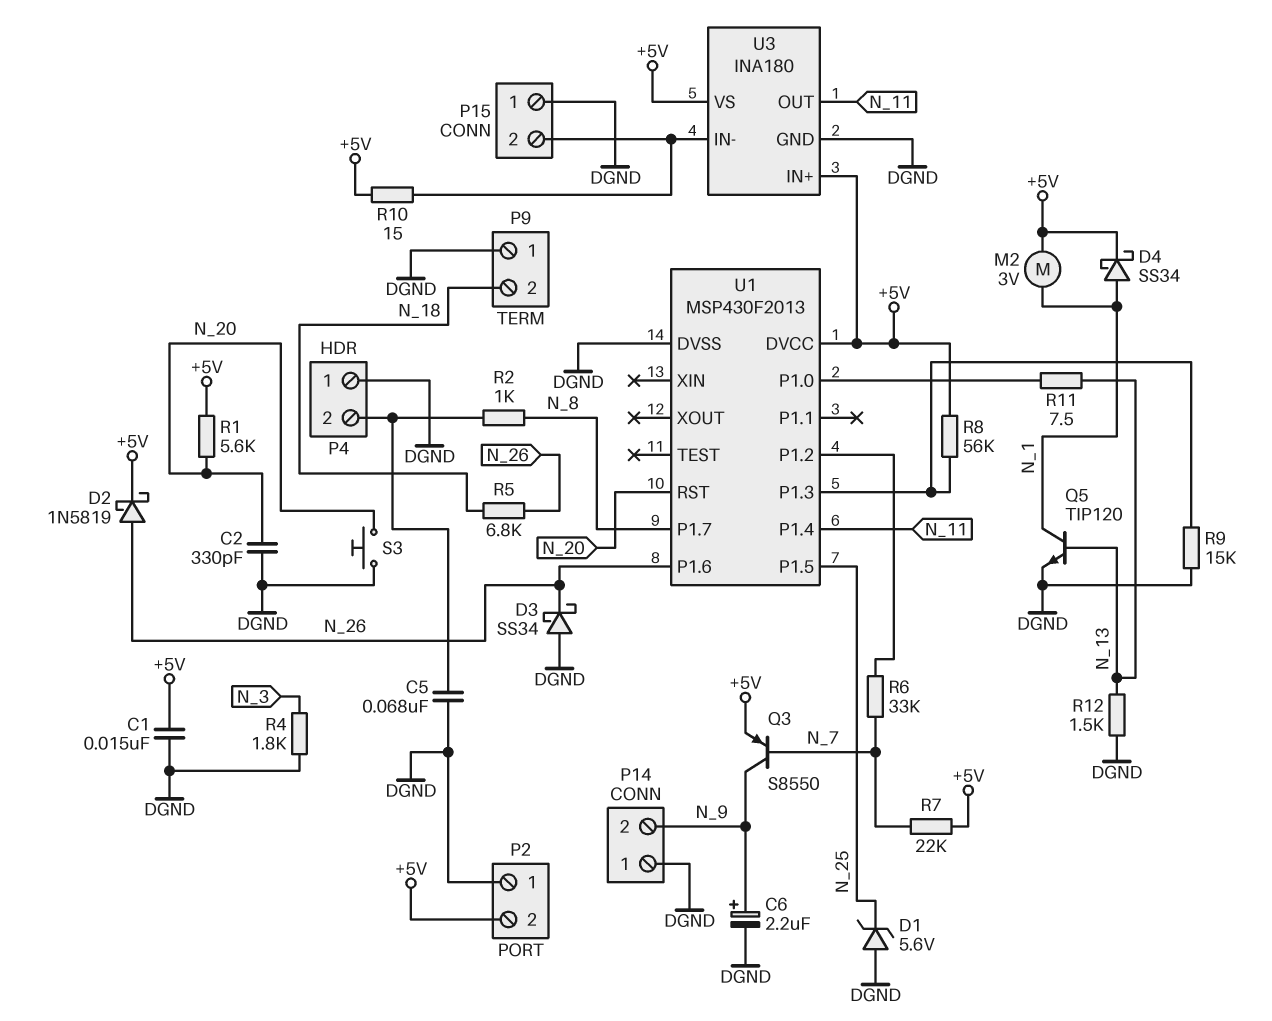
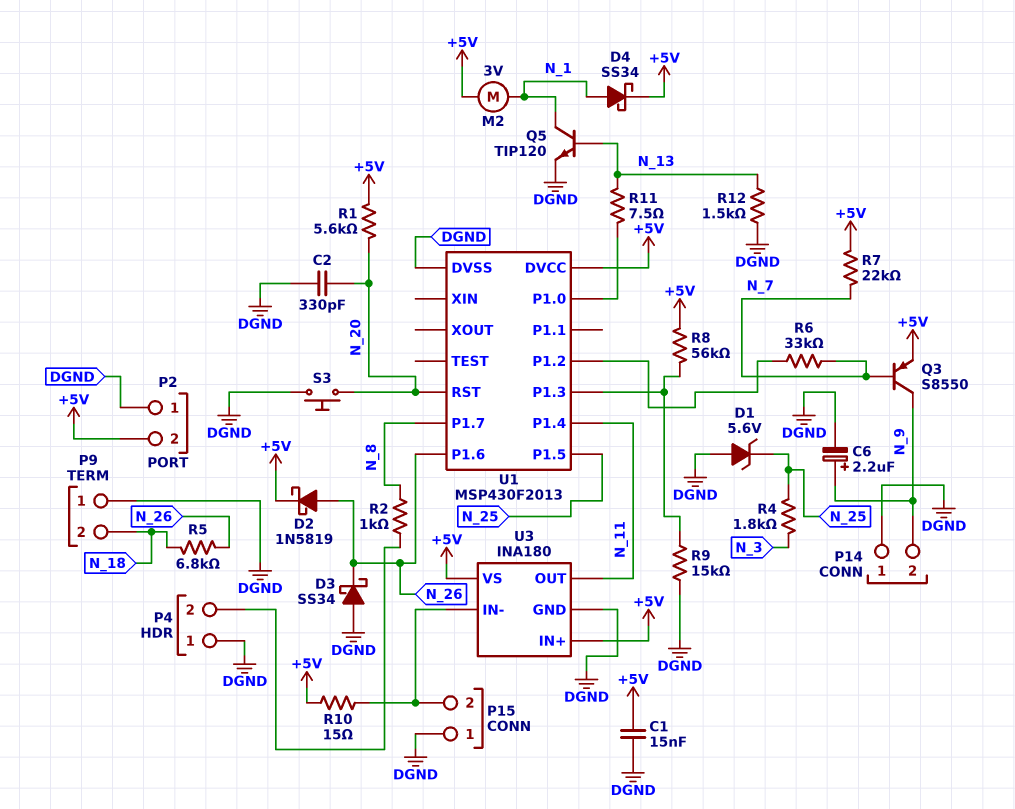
C5: 68nF (DGND, P4/2) -> none
R4: 1.8k (DGND, N_3) -> 1.8k (N_3, N_25)

